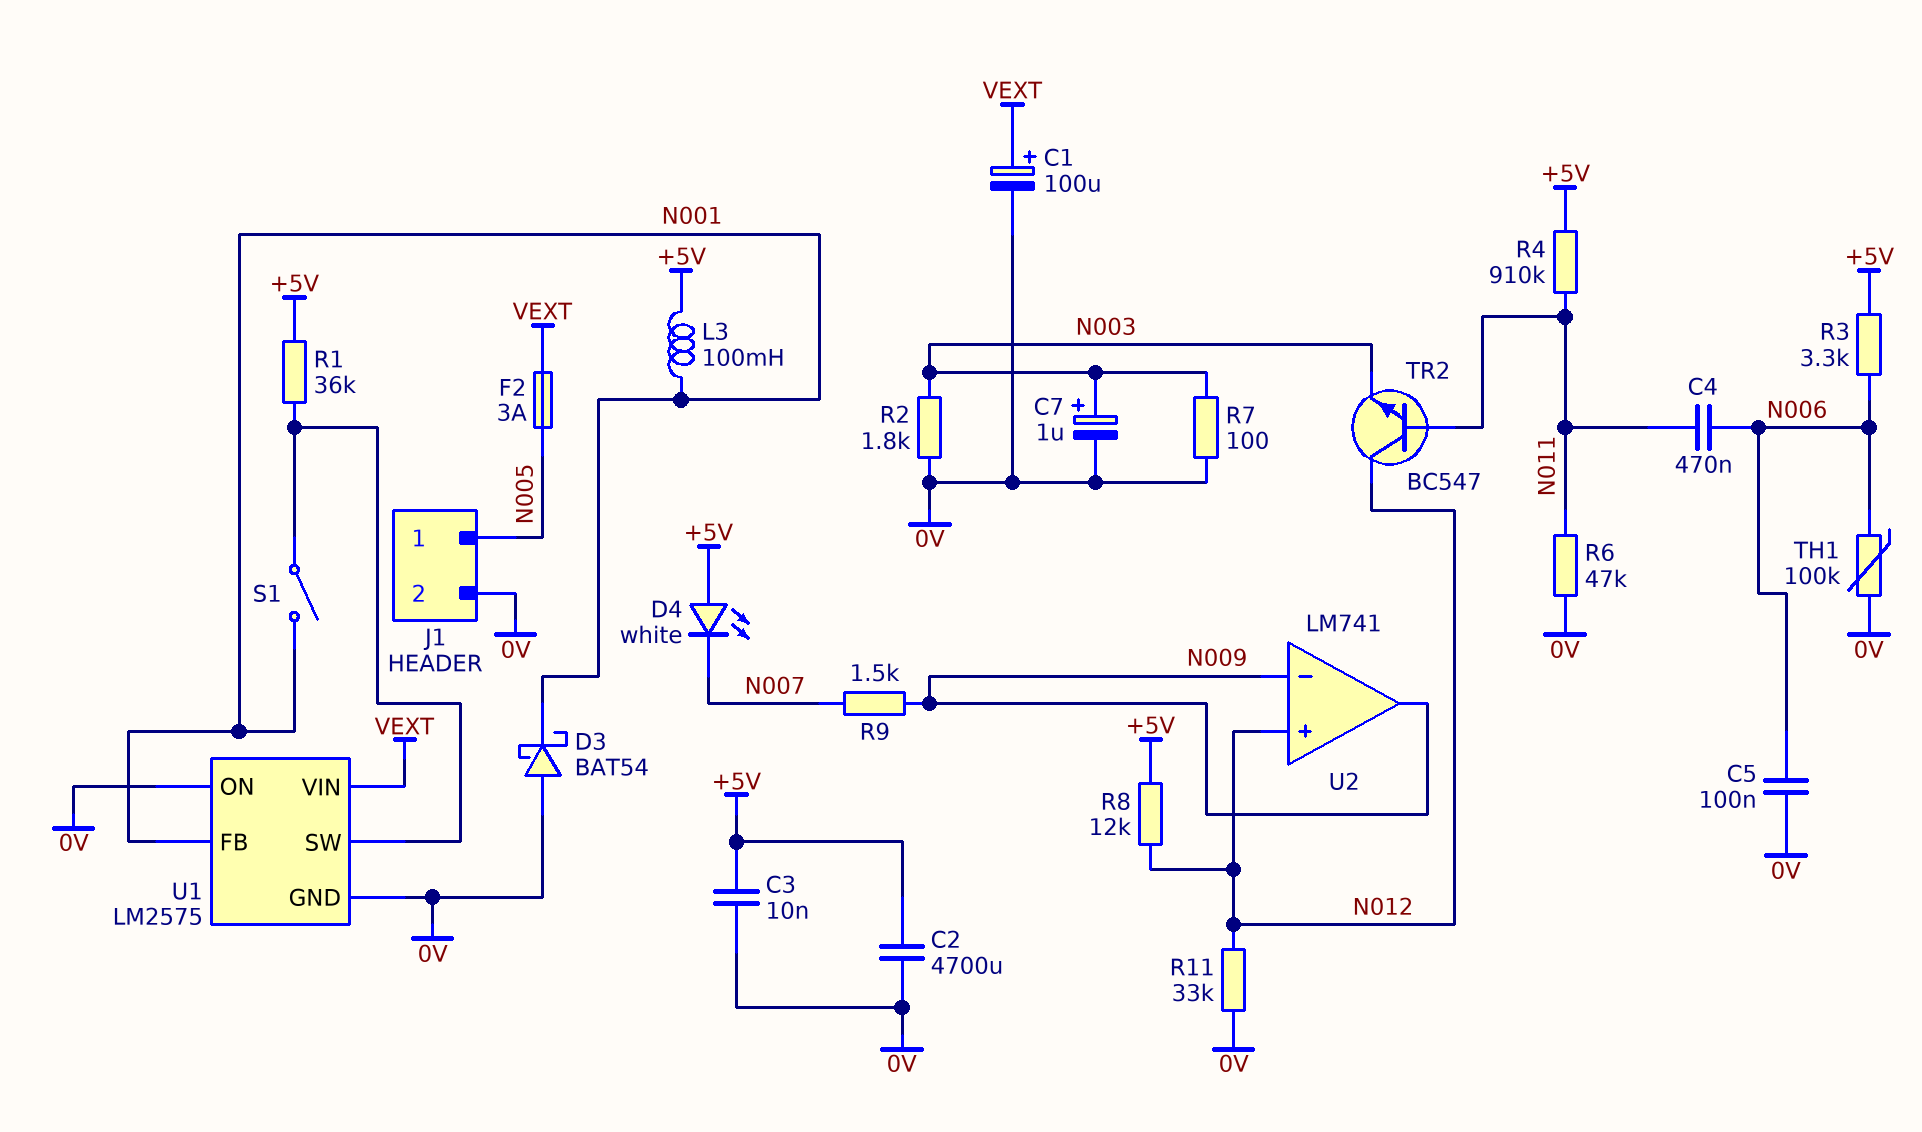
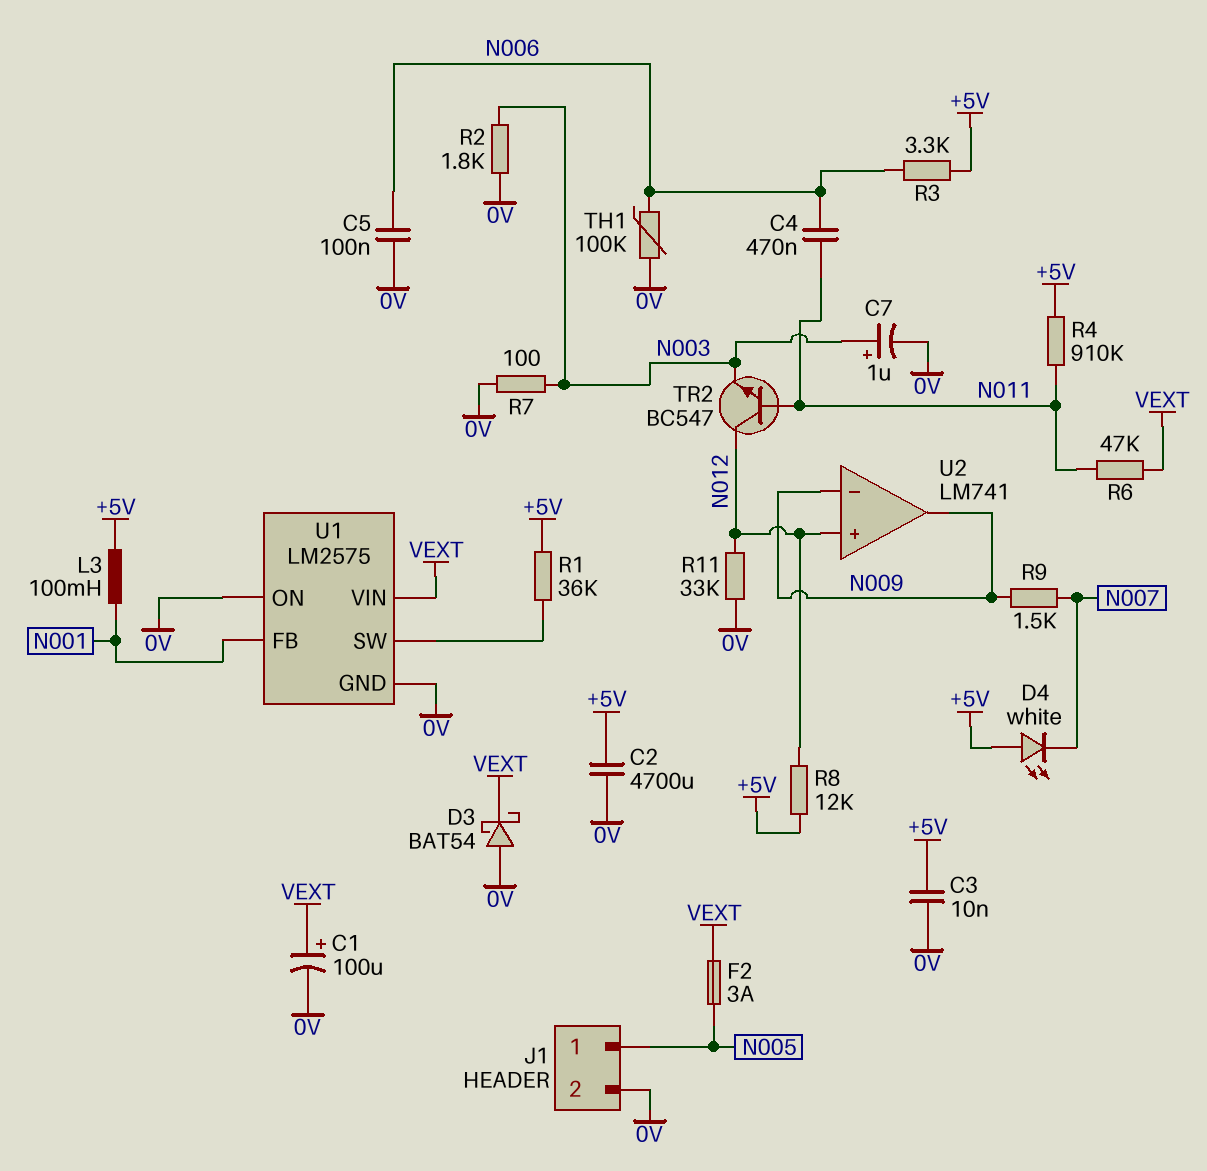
D3: schottky BAT54 (A 0V, K N001) -> schottky BAT54 (A 0V, K VEXT)
R6: 47k (0V, N011) -> 47k (N011, VEXT)
S1: switch (N001, U1/SW) -> none

